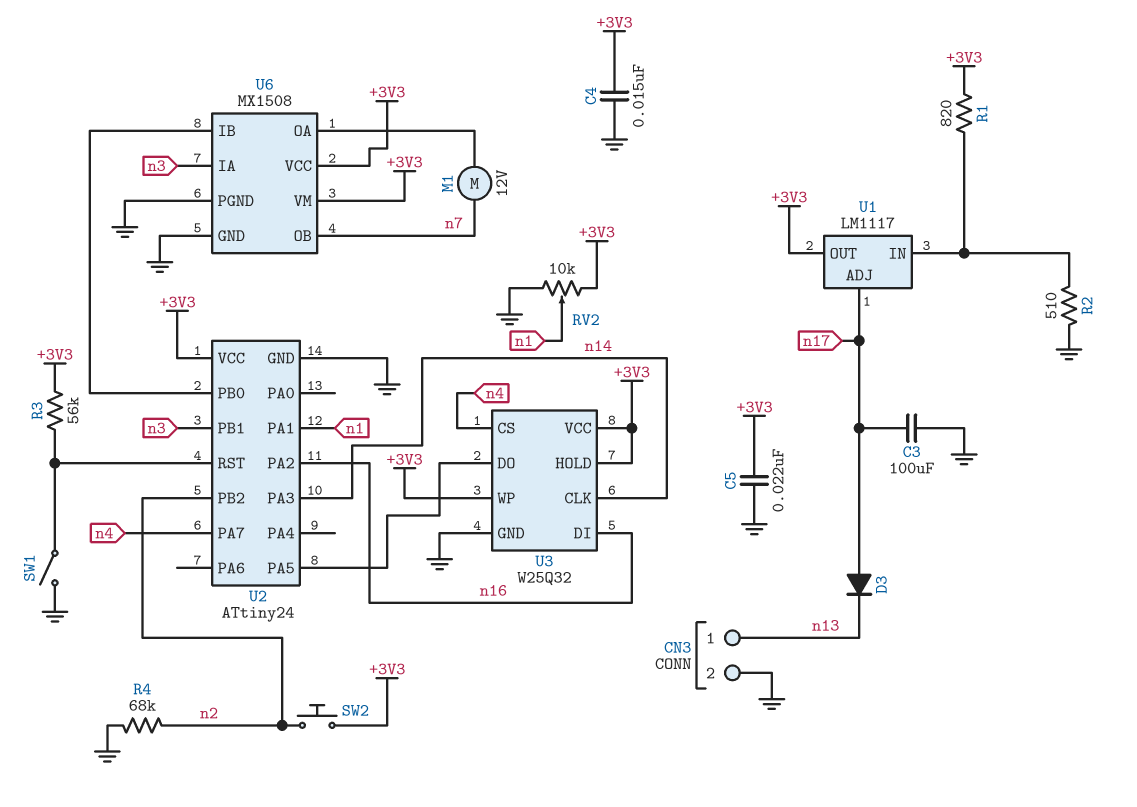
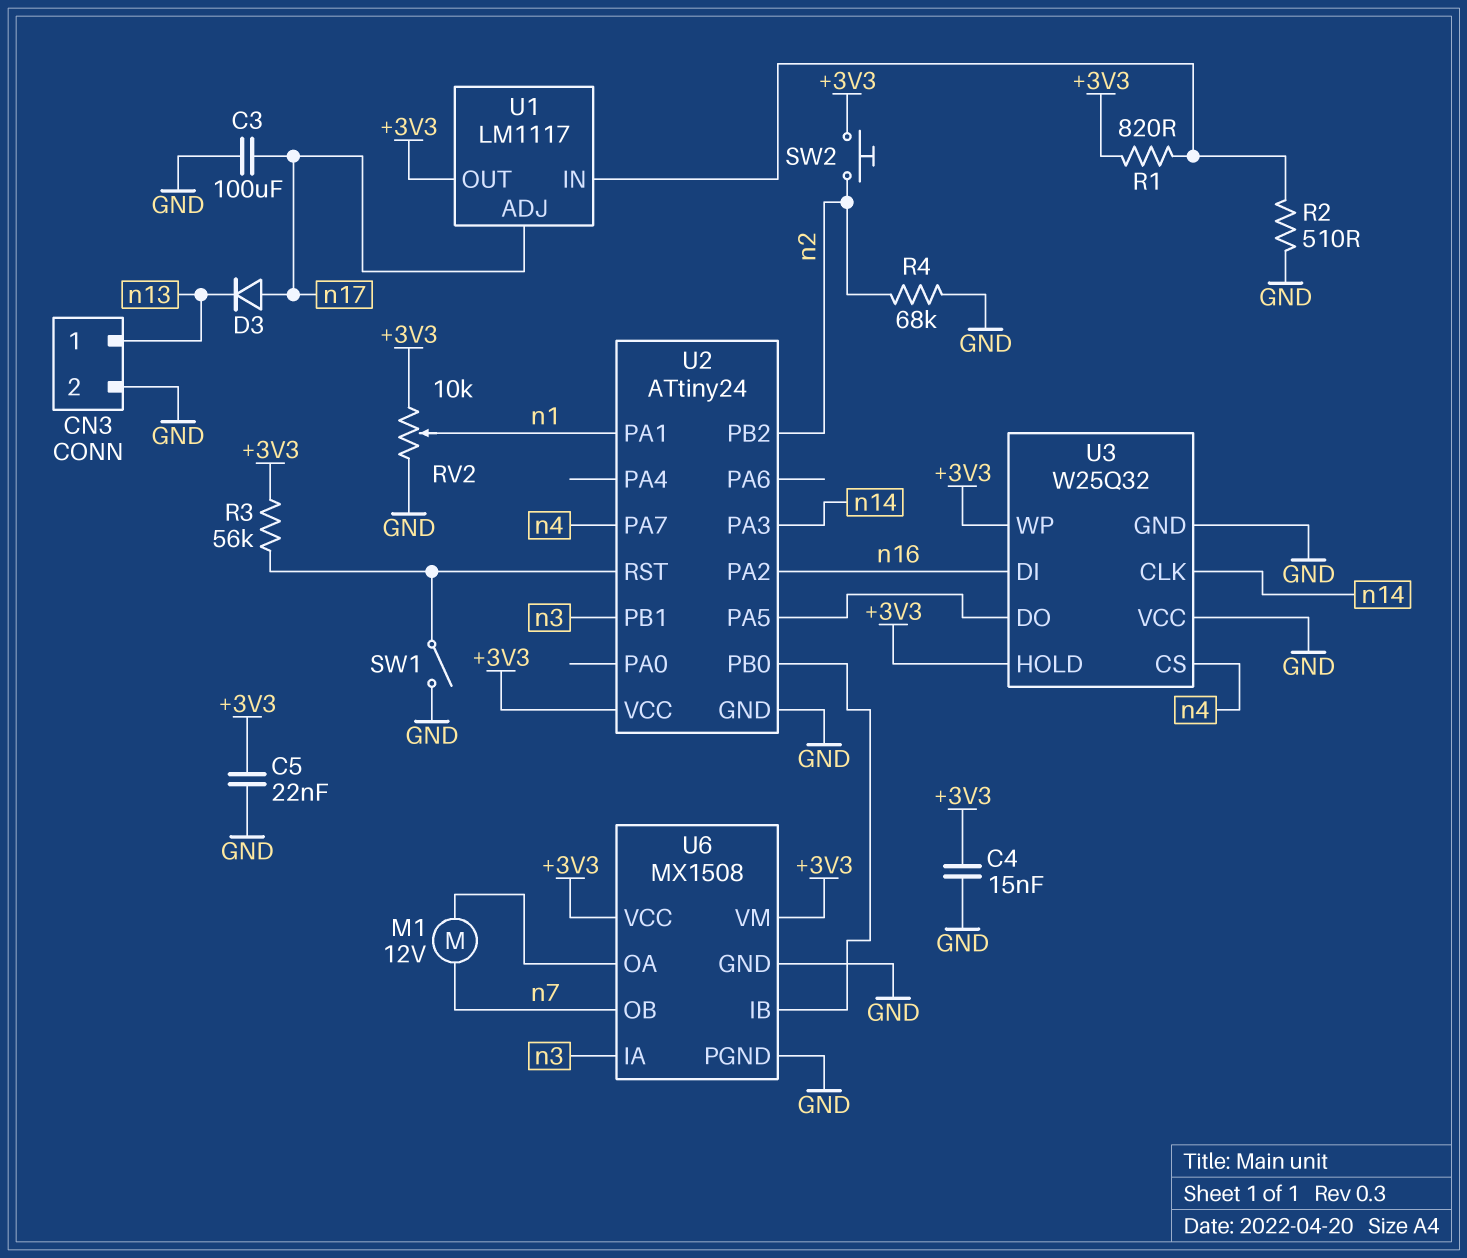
U3 pin VCC: +3V3 -> GND

